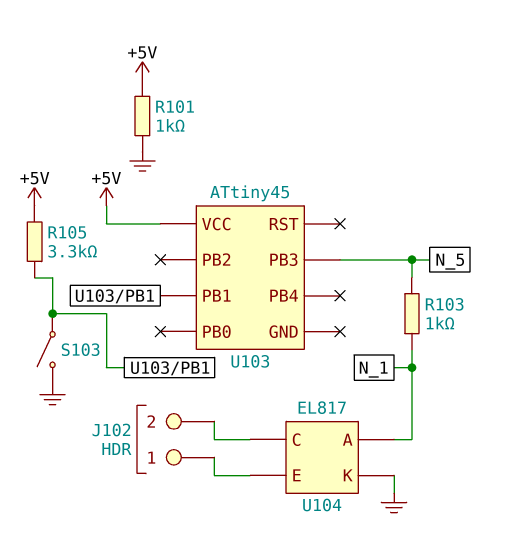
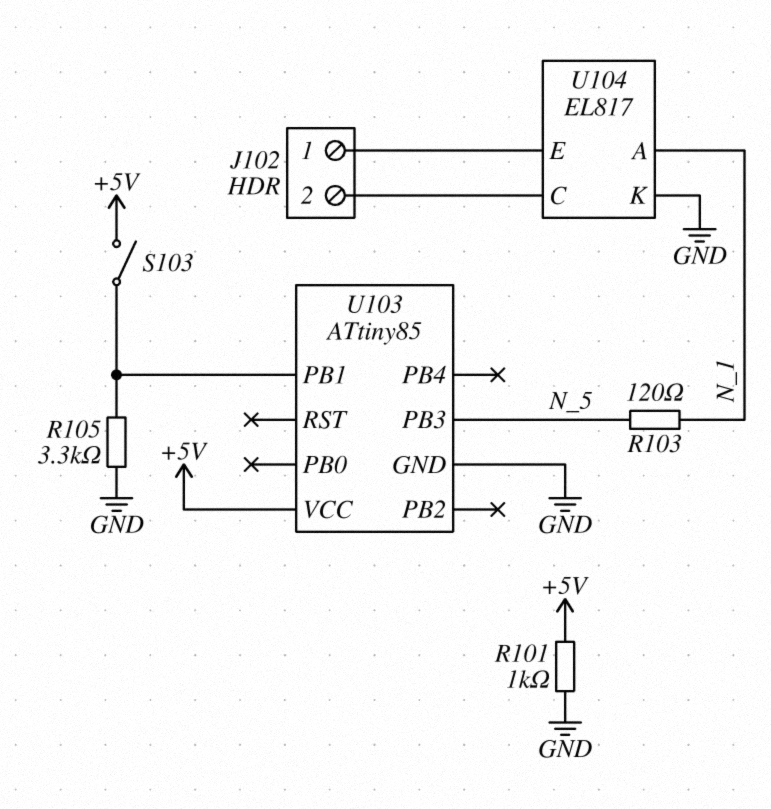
R103: 1k (N_1, N_5) -> 120 (N_1, N_5)
R105: 3.3k (+5V, U103/PB1) -> 3.3k (GND, U103/PB1)
S103: switch (GND, U103/PB1) -> switch (+5V, U103/PB1)
U103: ATtiny45 -> ATtiny85
U103 pin GND: none -> GND

